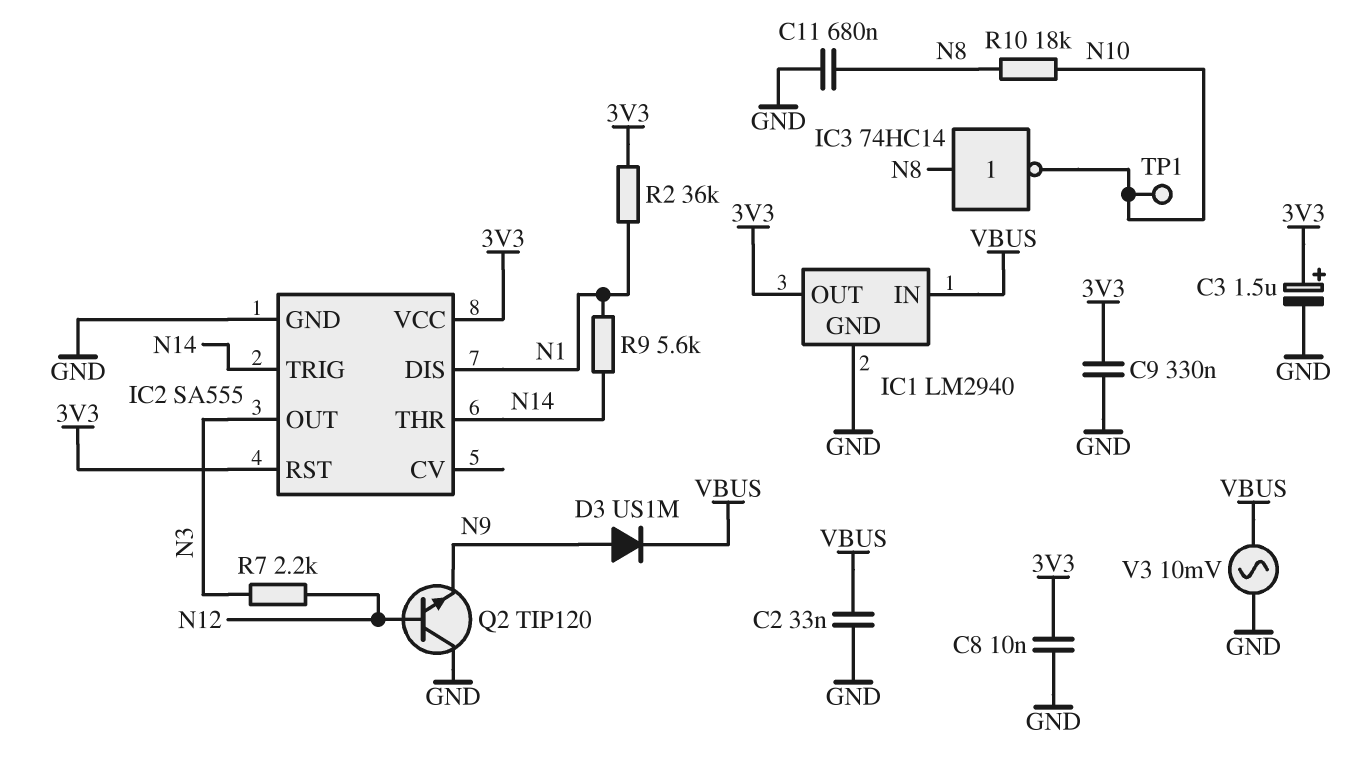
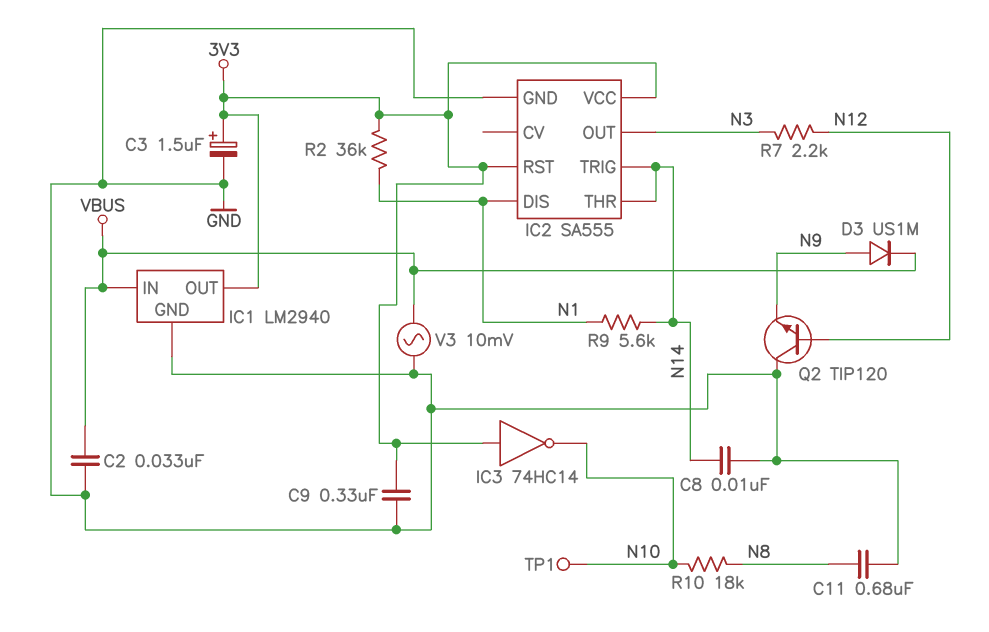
C8: 10nF (3V3, GND) -> 10nF (GND, N14)
IC3: NOT 74HC14 (in N8, out N10) -> NOT 74HC14 (in 3V3, out N10)

